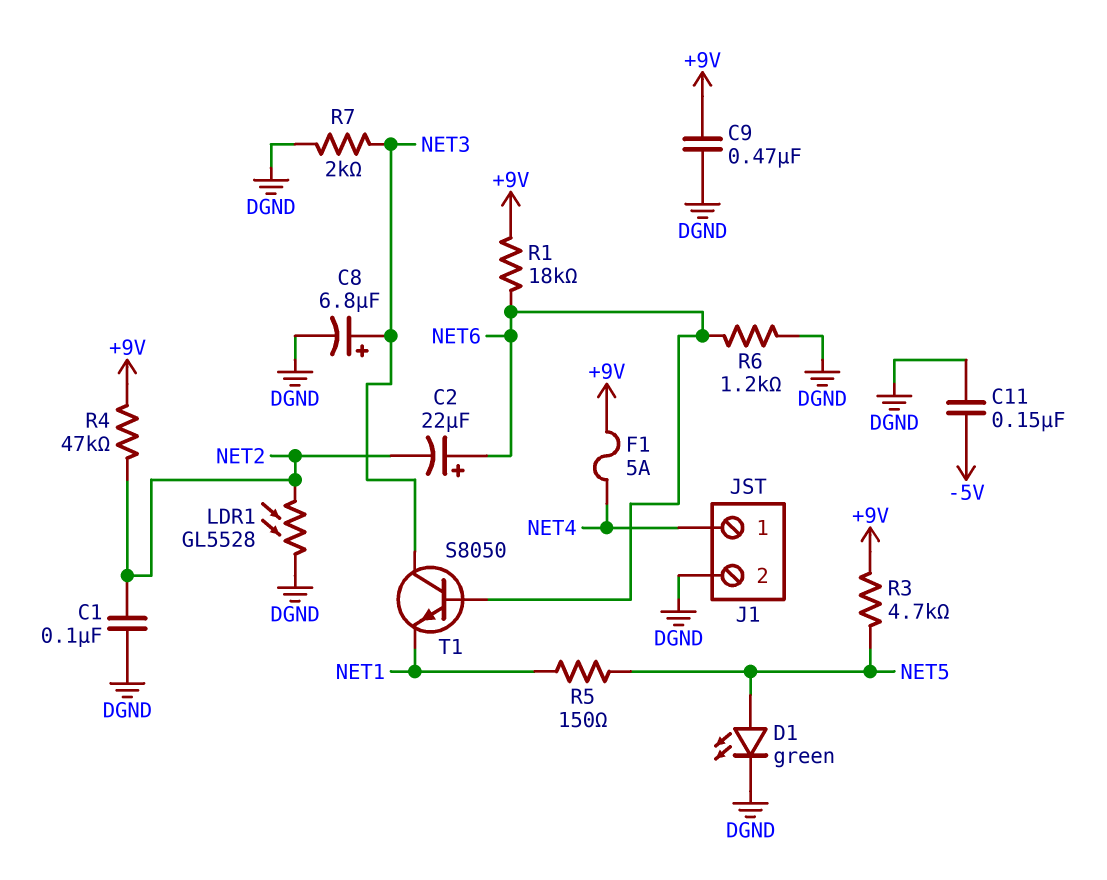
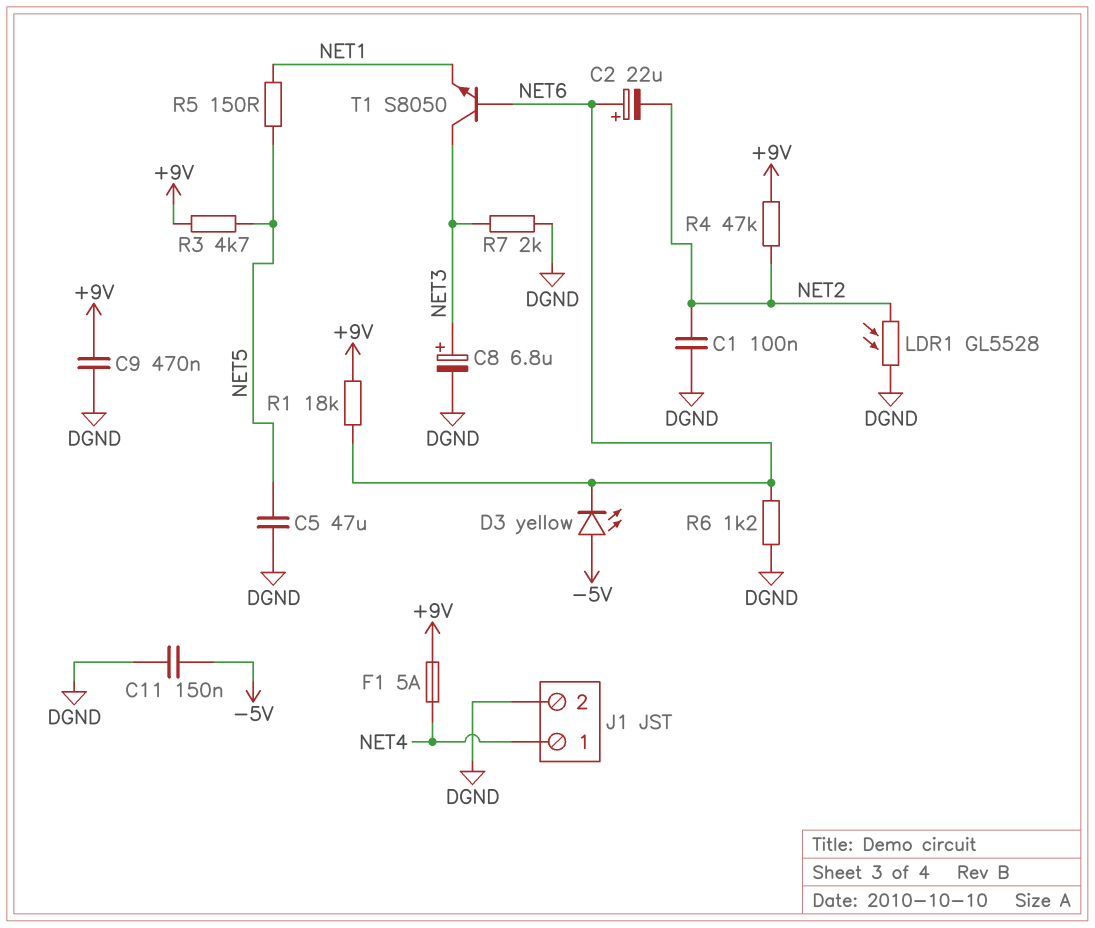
C5: none -> 47uF (DGND, NET5)
D1: LED green (A NET5, K DGND) -> none
D3: none -> LED yellow (A -5V, K NET6)

